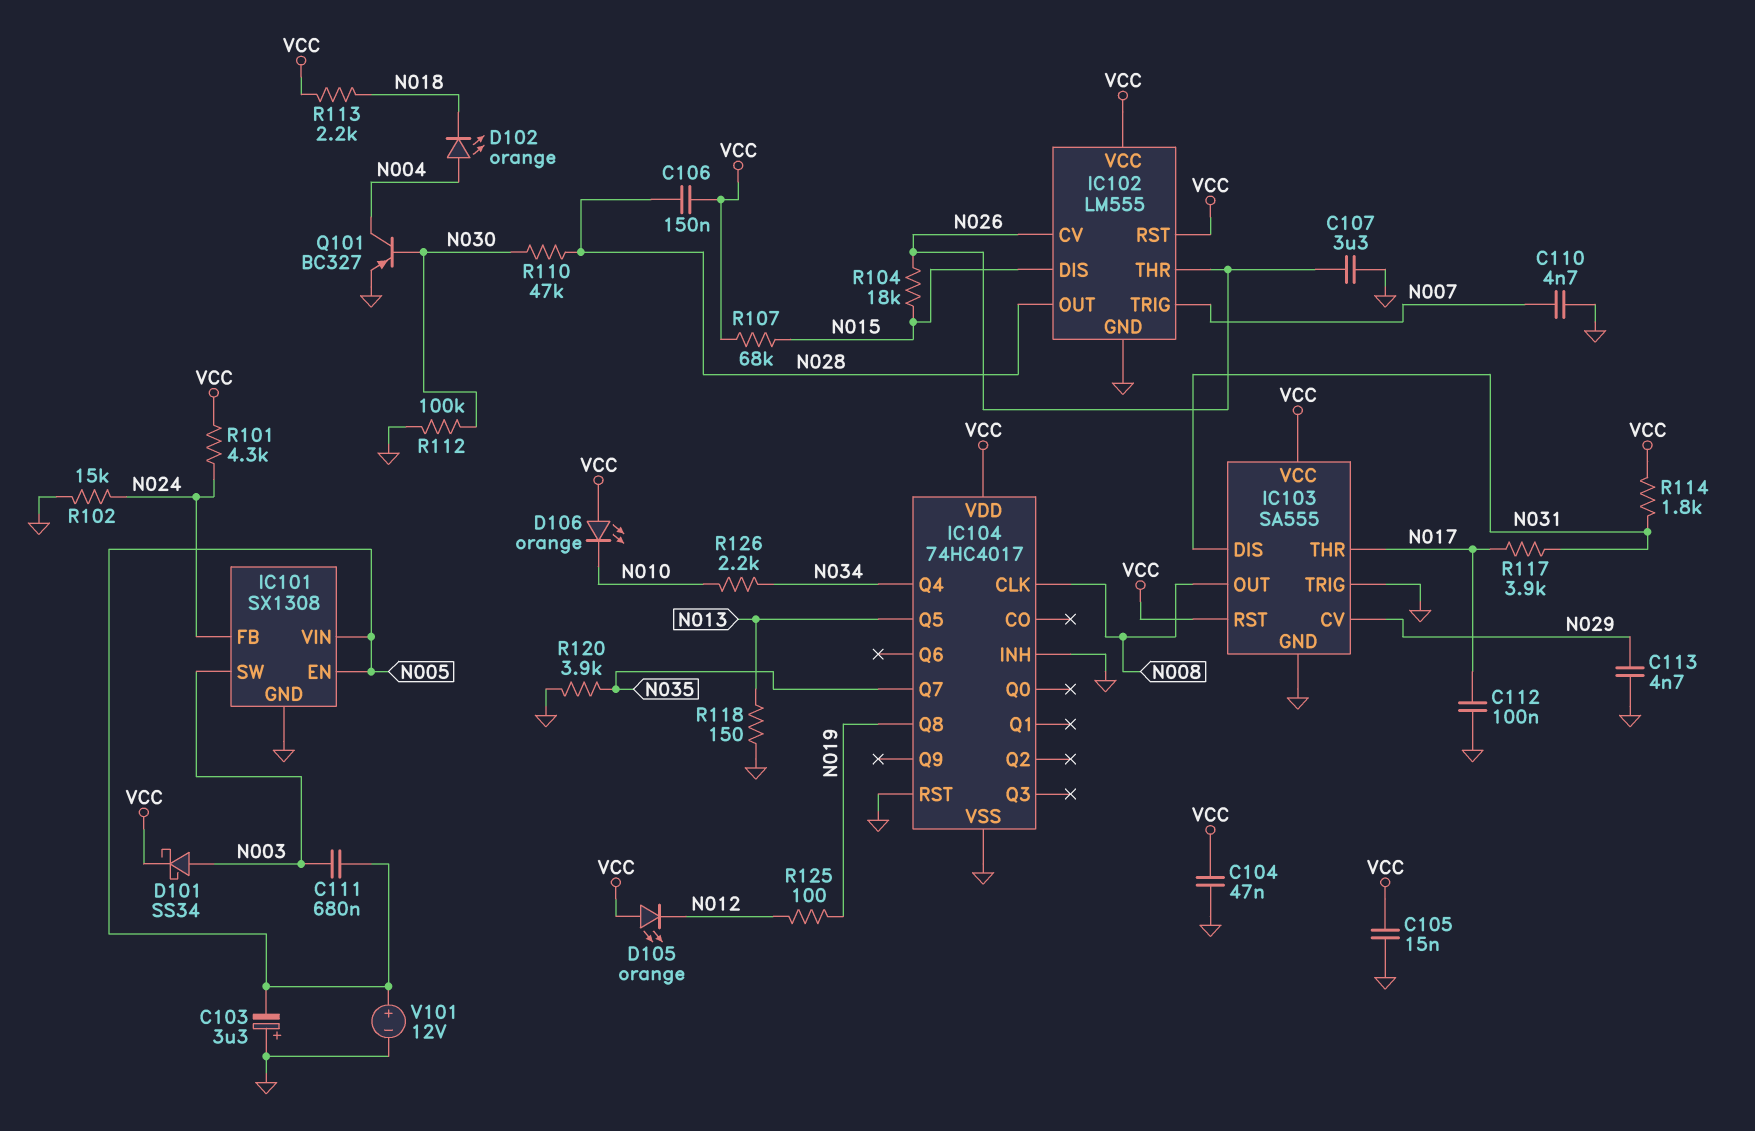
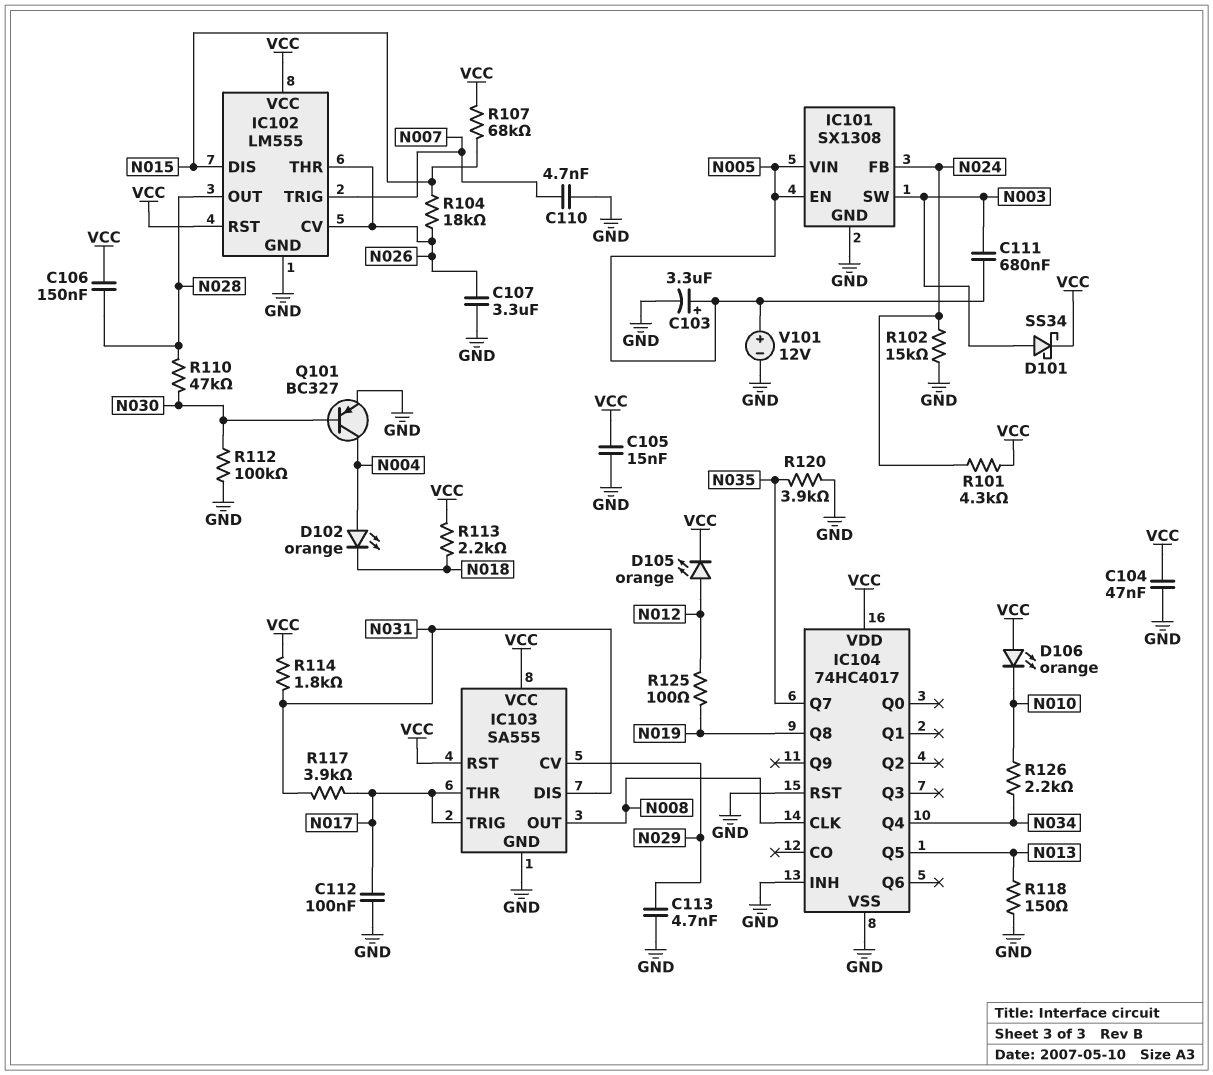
C103: 3.3uF (plus GND, minus N005) -> 3.3uF (plus N005, minus GND)
D105: LED orange (A VCC, K N012) -> LED orange (A N012, K VCC)
IC103 pin TRIG: GND -> N017

